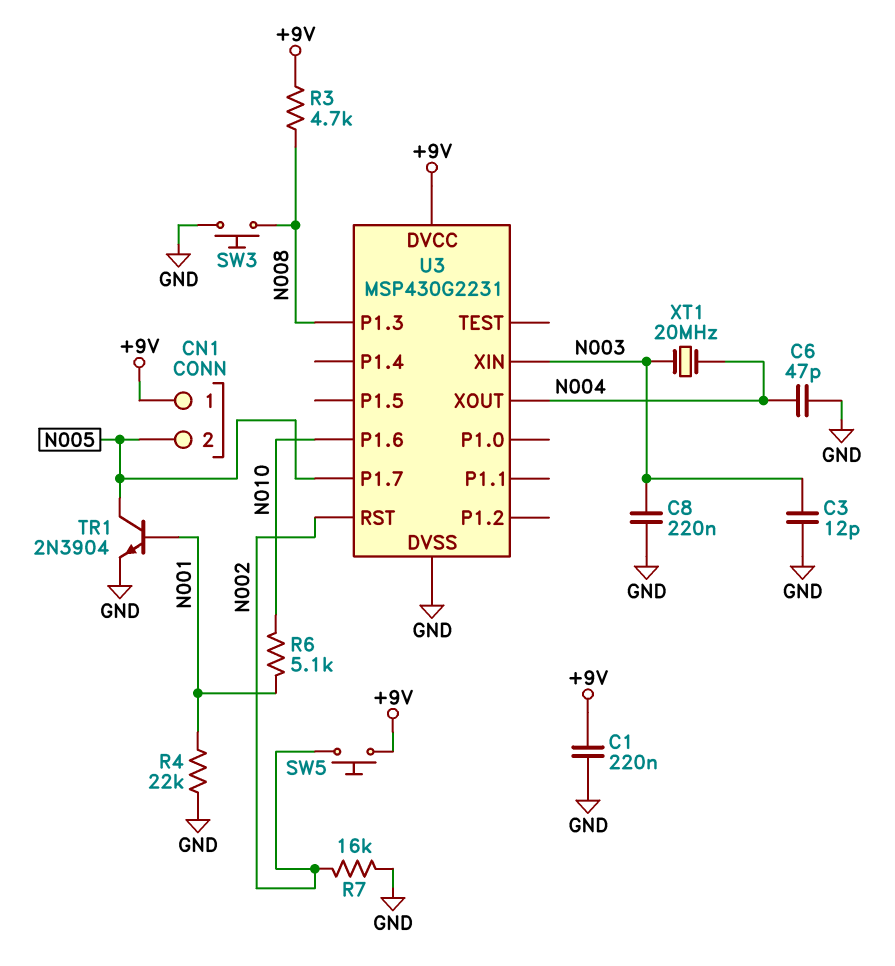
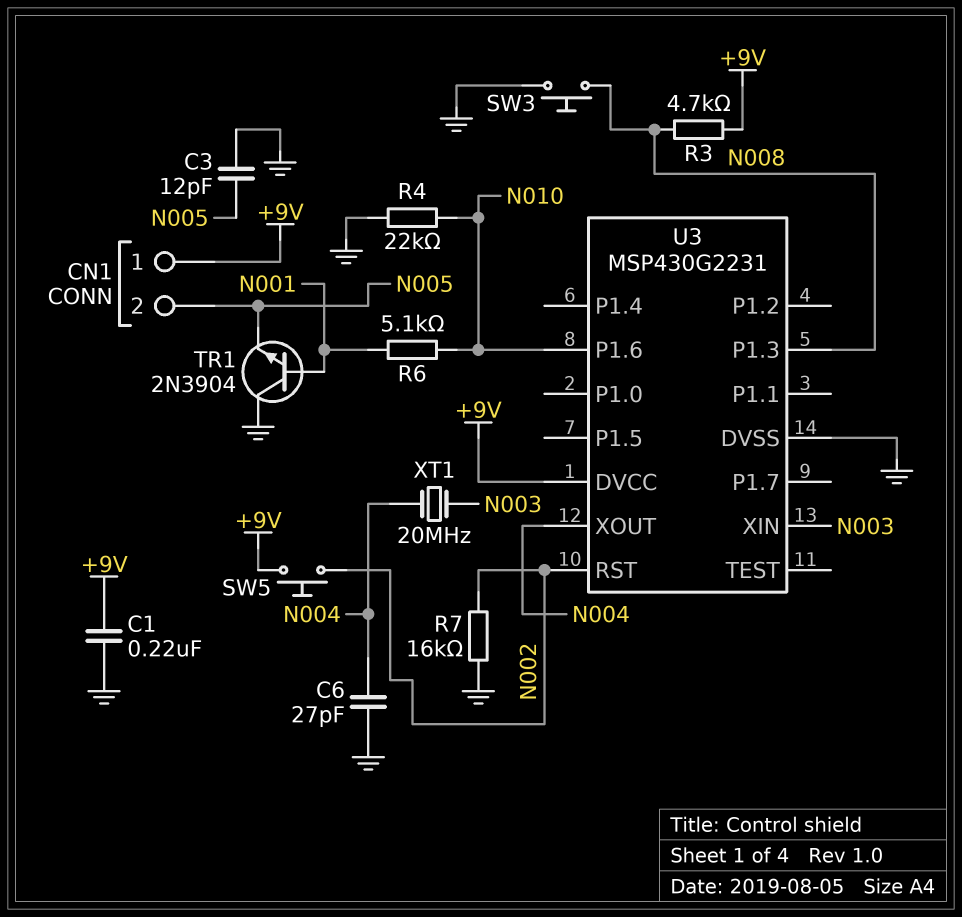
C3: 12pF (GND, N003) -> 12pF (GND, N005)
C6: 47pF (GND, N004) -> 27pF (GND, N004)
C8: 220nF (GND, N003) -> none
R4: 22k (GND, N001) -> 22k (GND, N010)
TR1: NPN 2N3904 (B N001, C N005, E GND) -> NPN 2N3904 (B N001, C GND, E N005)
U3 pin P1.7: N005 -> none

